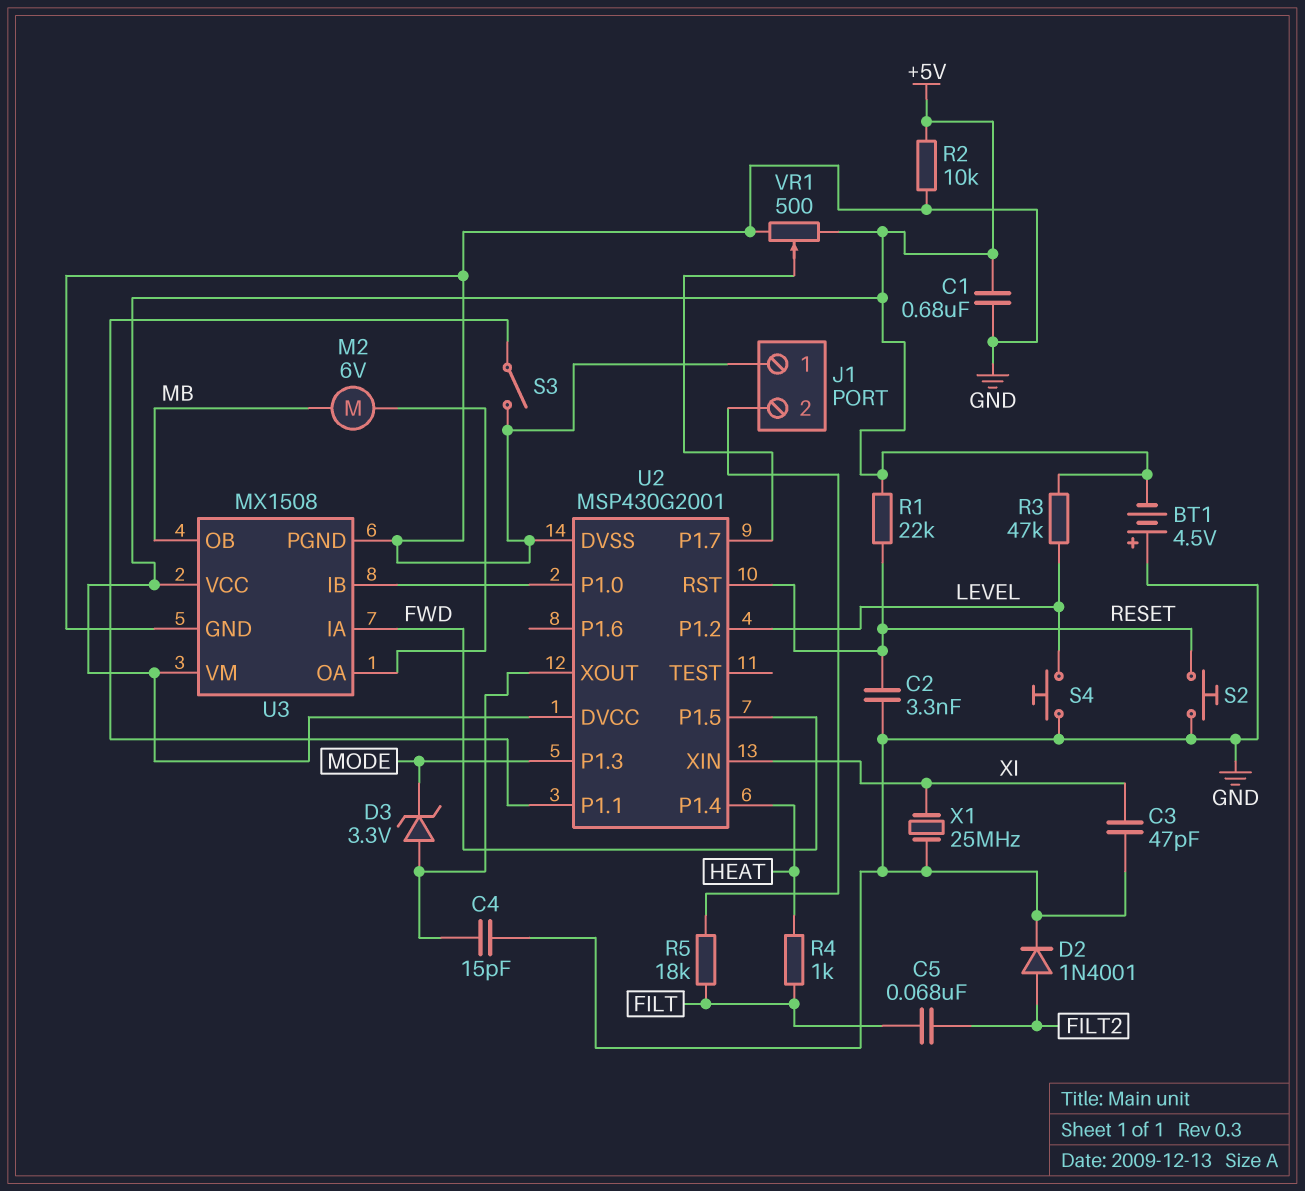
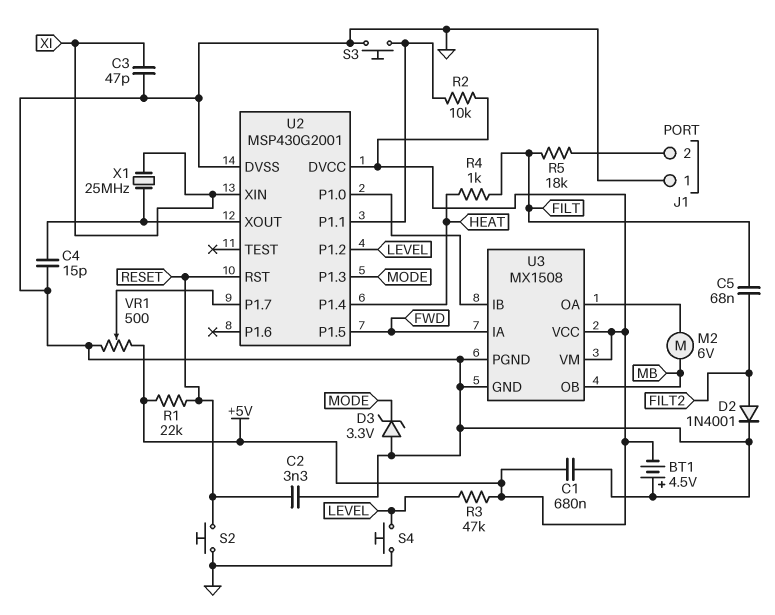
D3: zener 3.3V (A U2/XOUT, K MODE) -> zener 3.3V (A GND, K MODE)
R2: 10k (+5V, GND) -> 10k (+5V, U2/P1.1)
S3: switch (GND, U2/P1.1) -> button (GND, U2/P1.1)
X1: 25MHz (GND, XI) -> 25MHz (U2/XOUT, XI)

